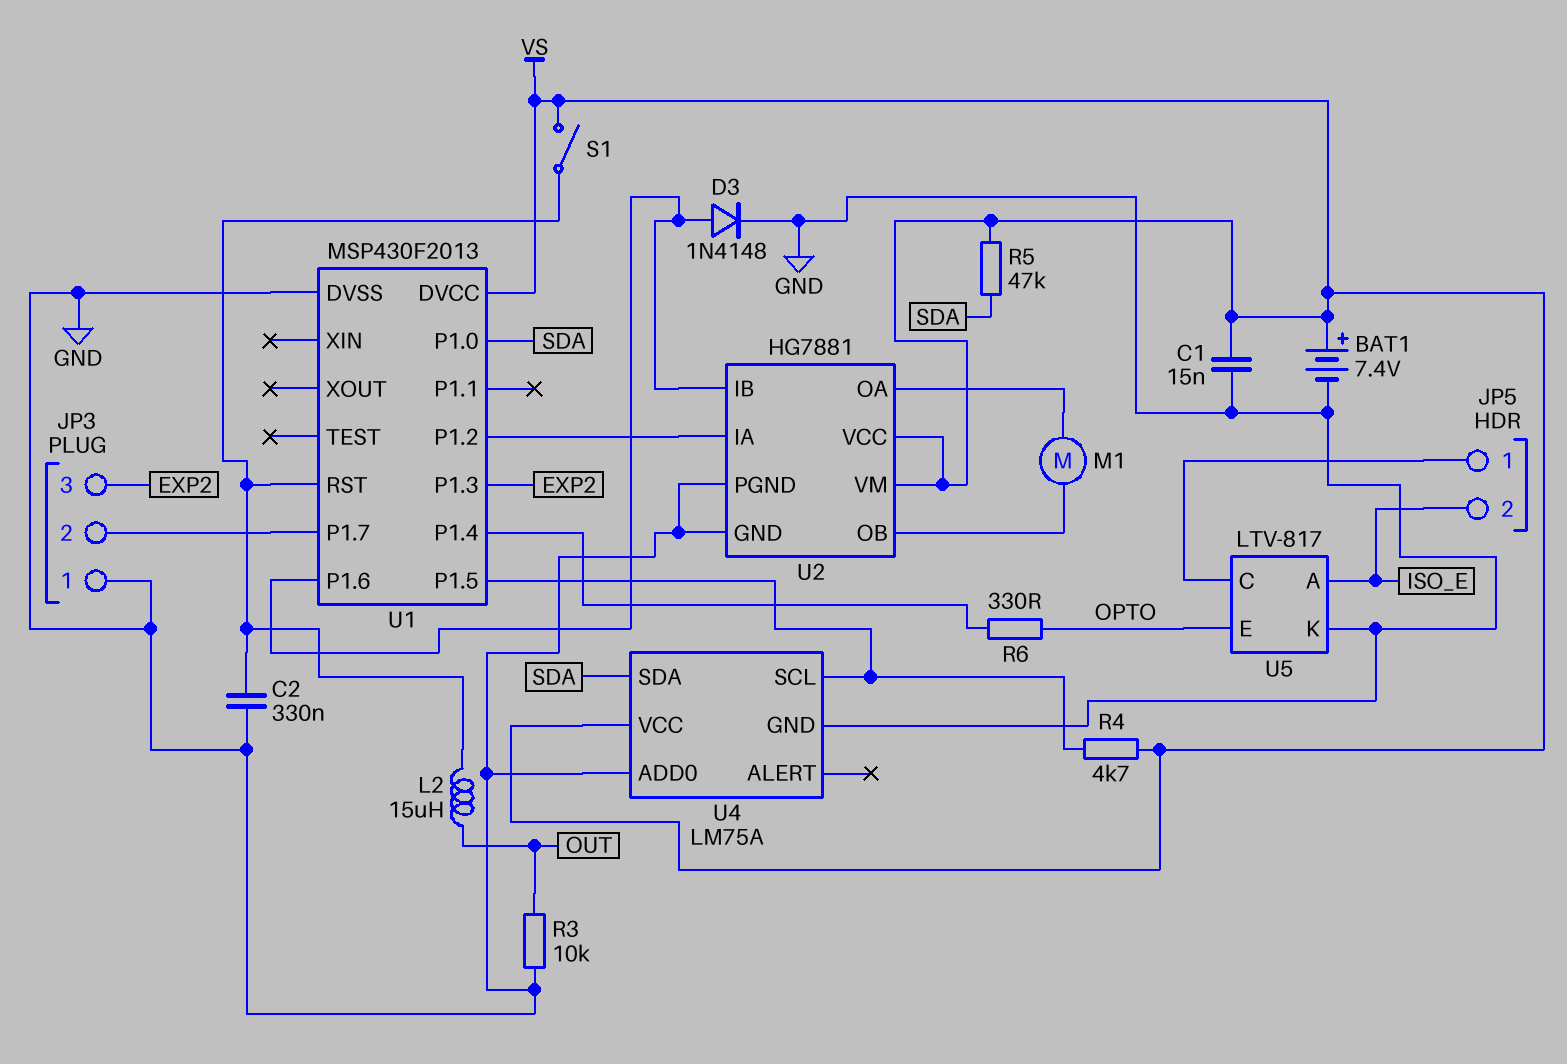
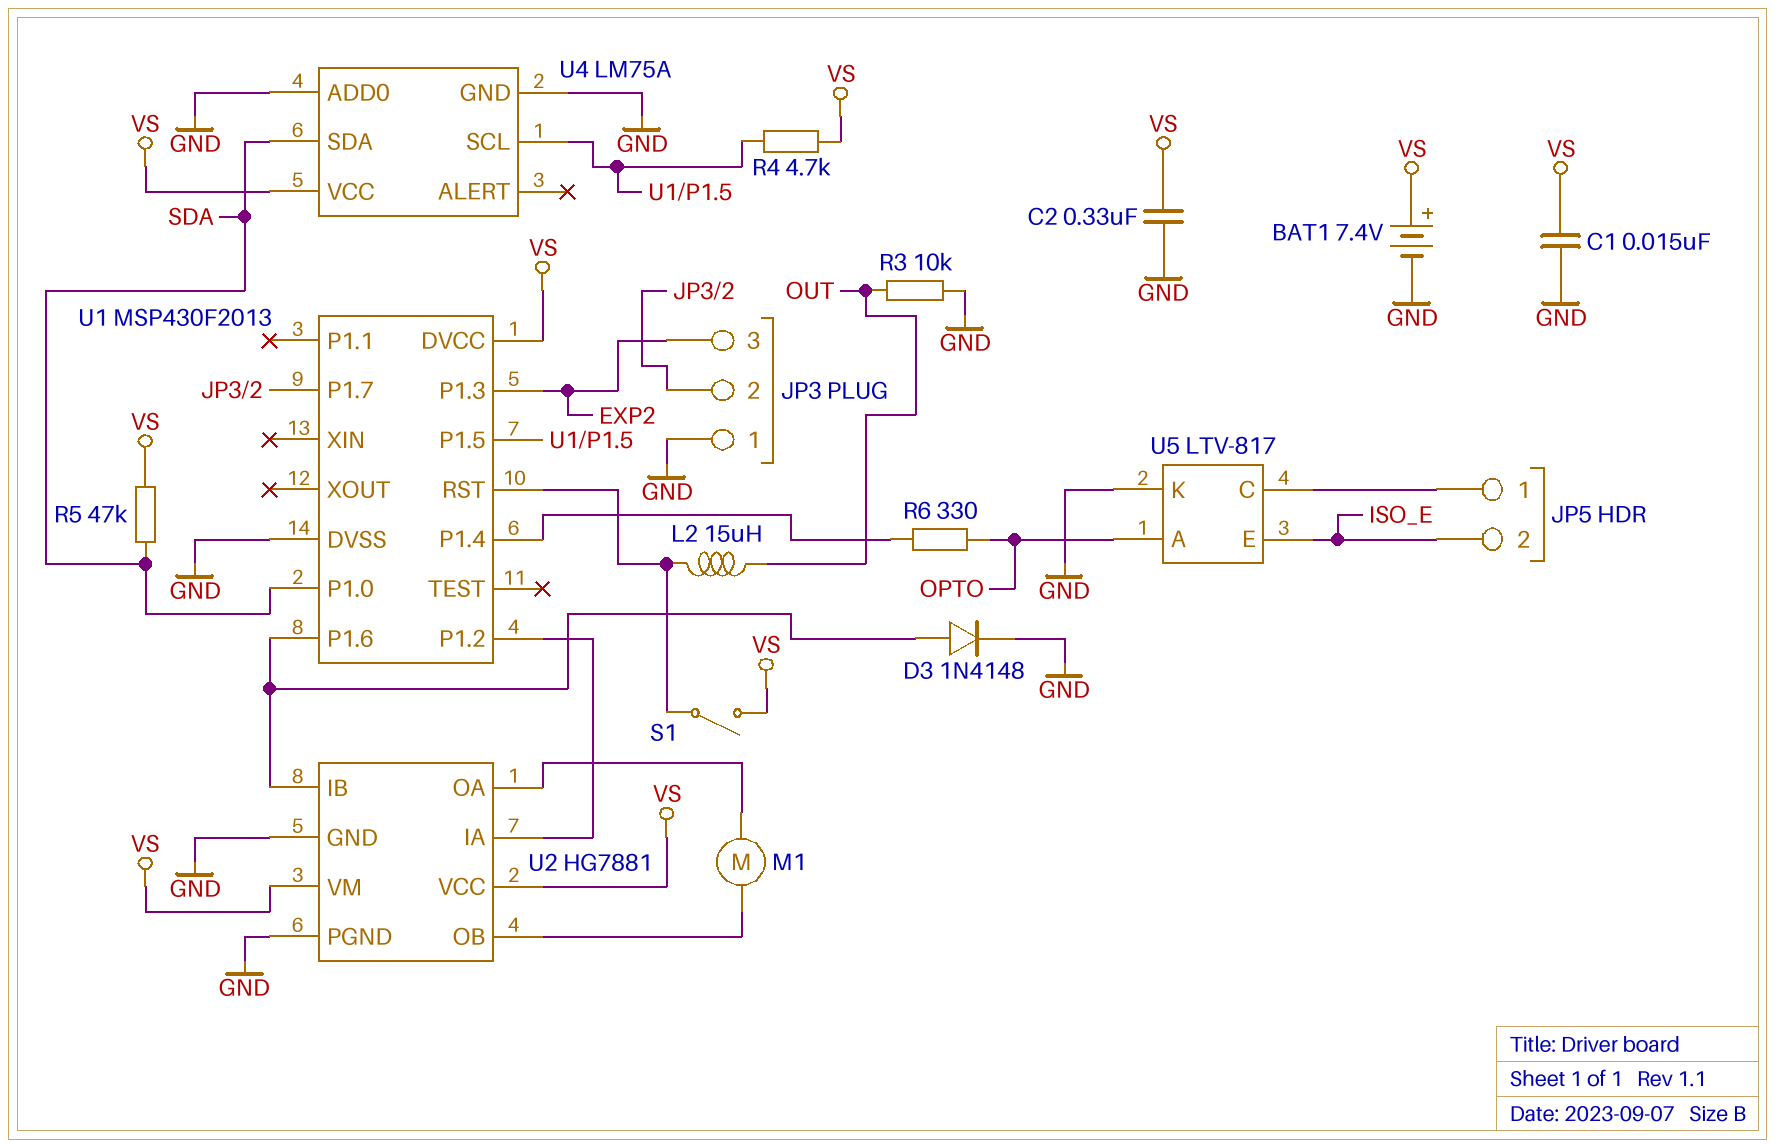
C2: 330nF (GND, U1/RST) -> 330nF (GND, VS)
U5 pin A: ISO_E -> OPTO
U5 pin E: OPTO -> ISO_E

